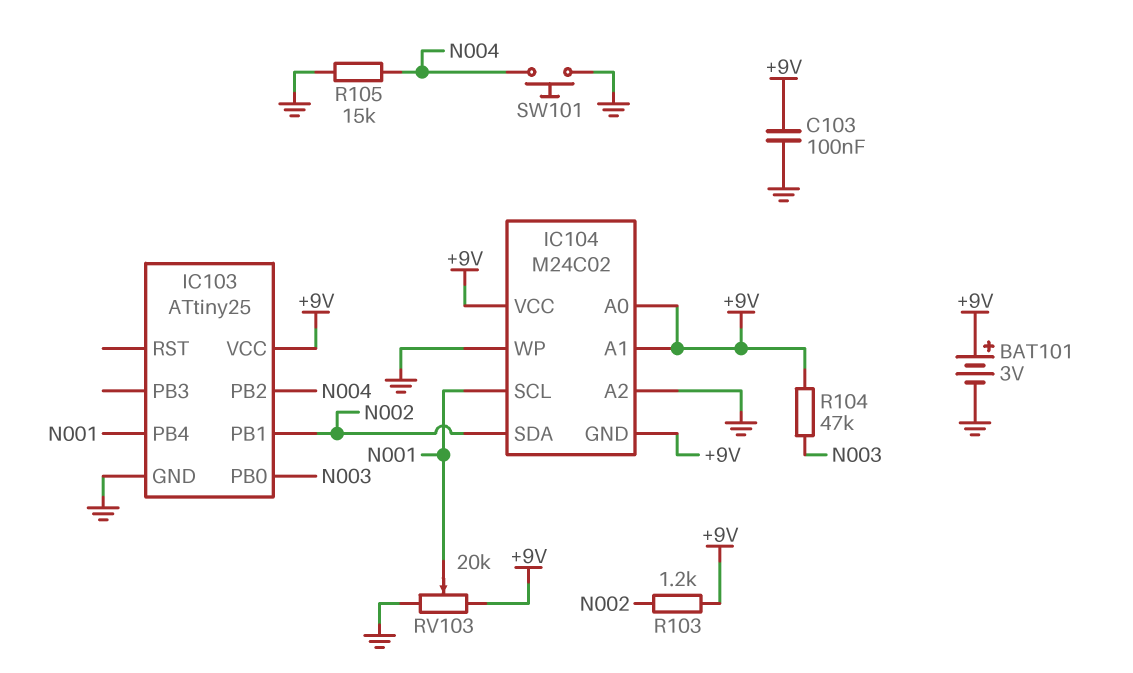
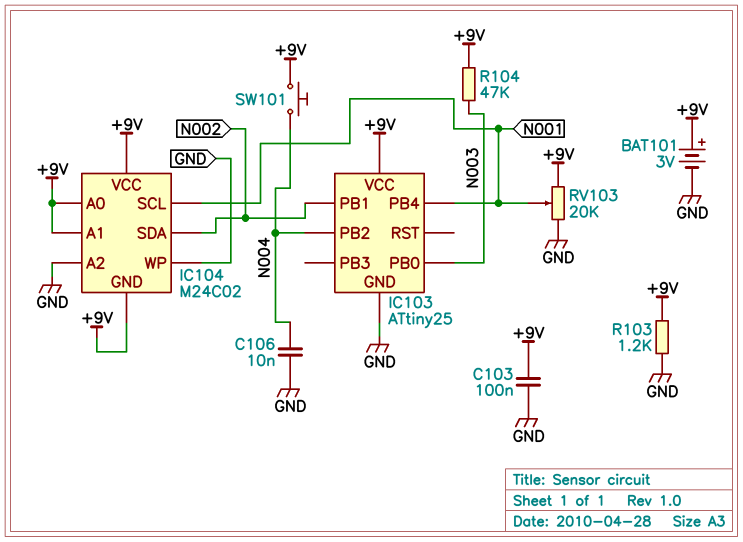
C106: none -> 10nF (GND, N004)
R103: 1.2k (+9V, N002) -> 1.2k (+9V, GND)
R105: 15k (GND, N004) -> none
SW101: button (GND, N004) -> button (+9V, N004)

